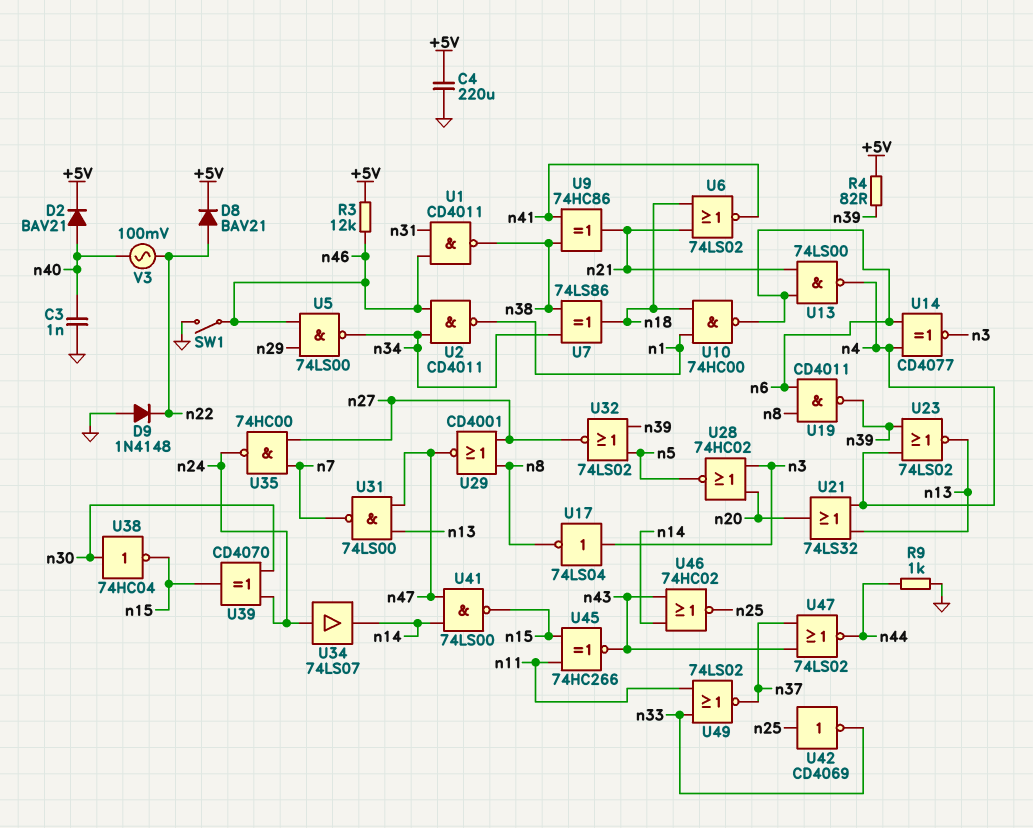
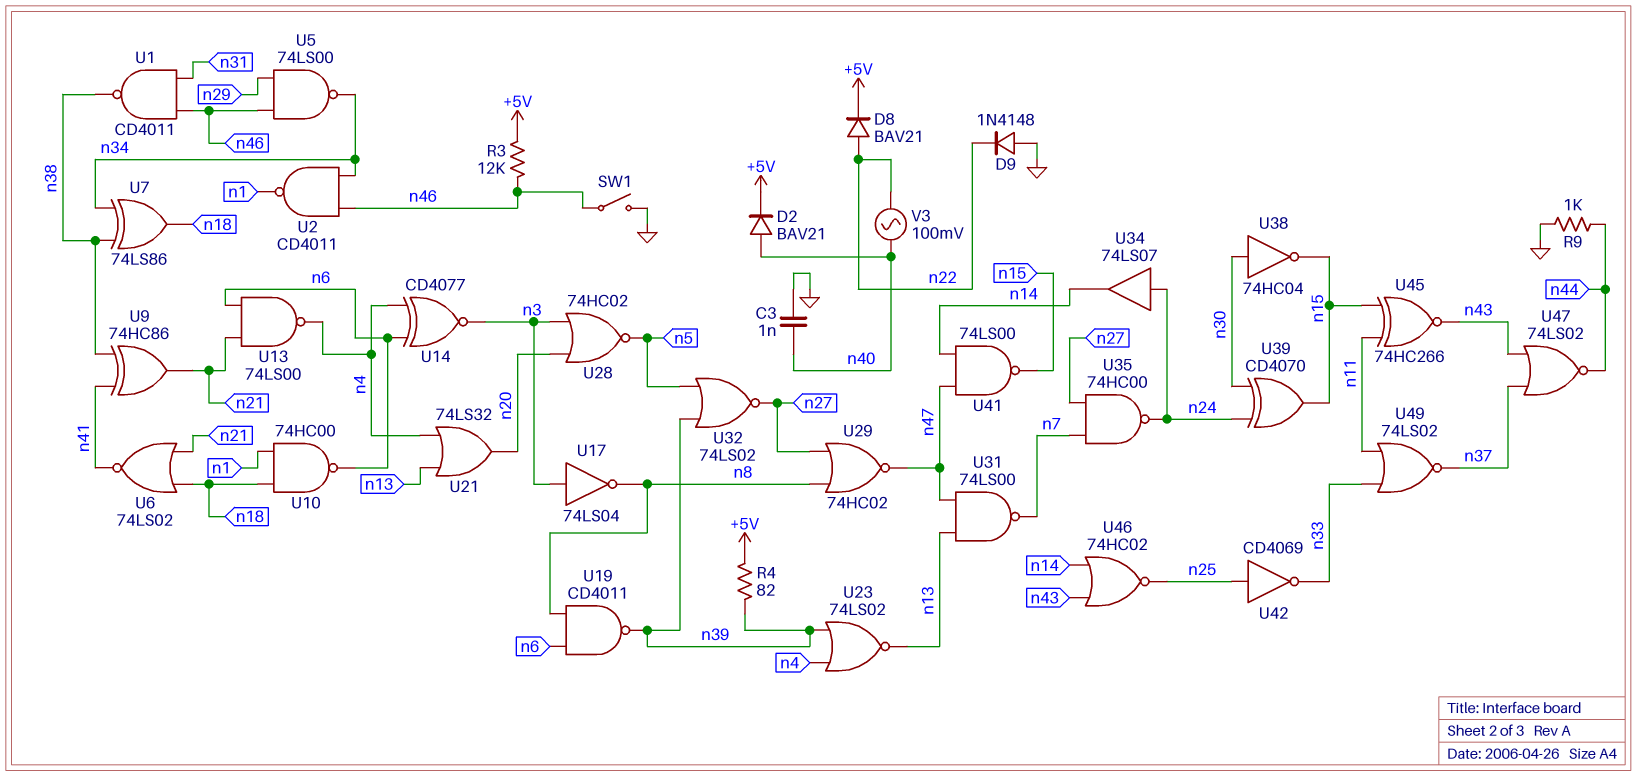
C4: 220uF (+5V, GND) -> none
U29: NOR CD4001 (in n8, in n27, out n47) -> NOR 74HC02 (in n8, in n27, out n47)

